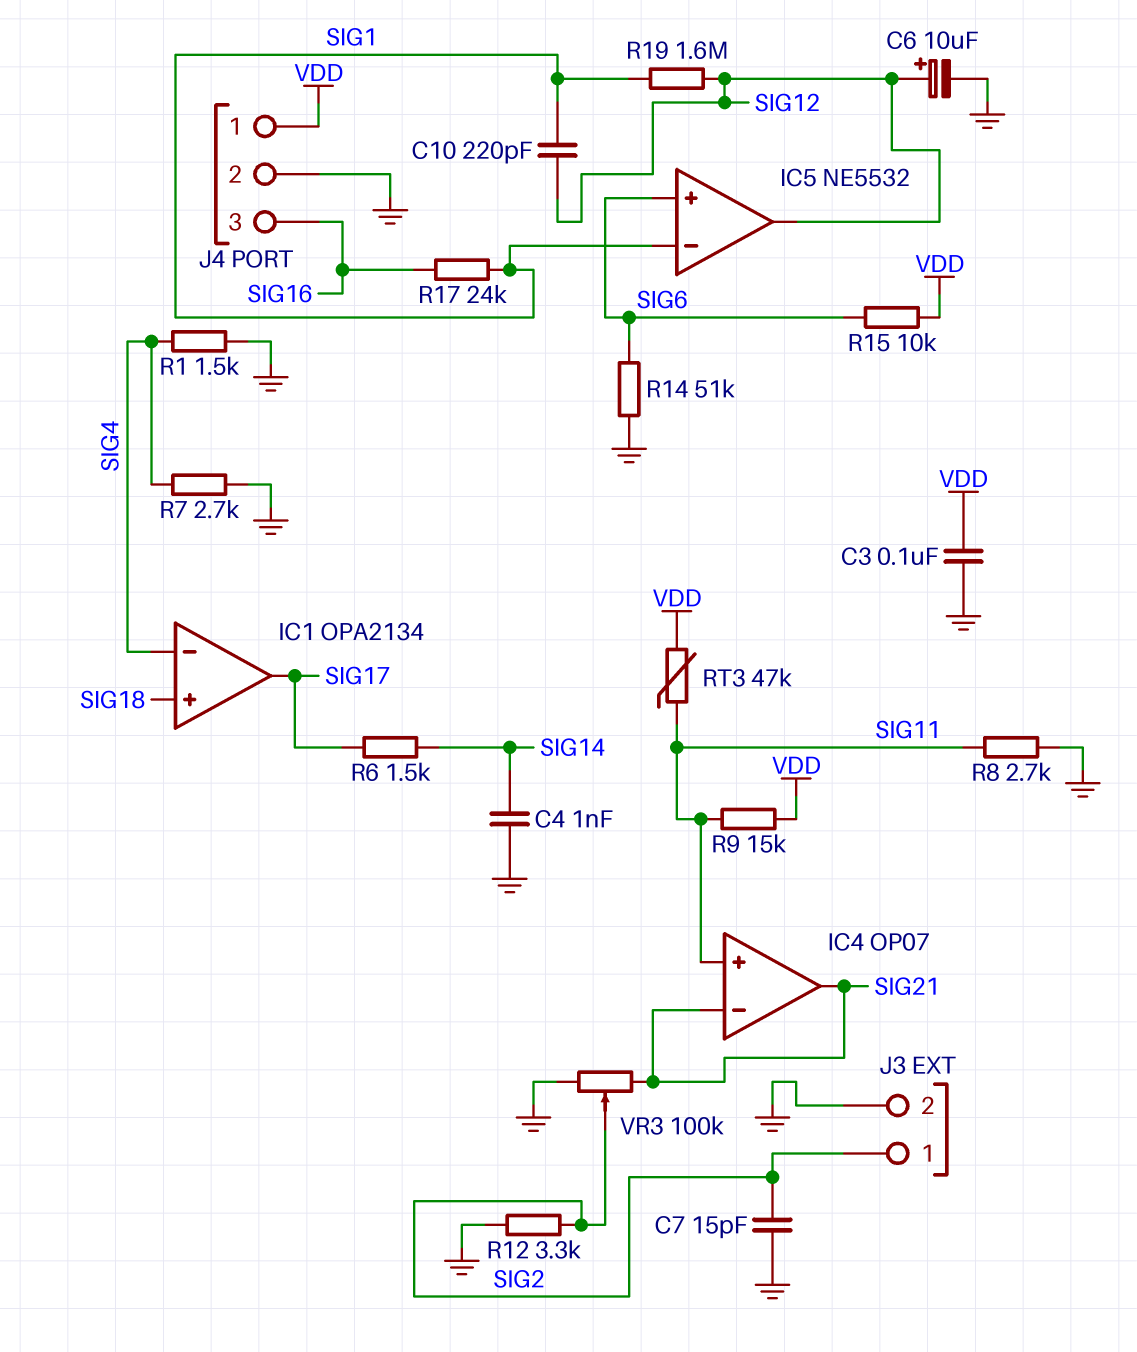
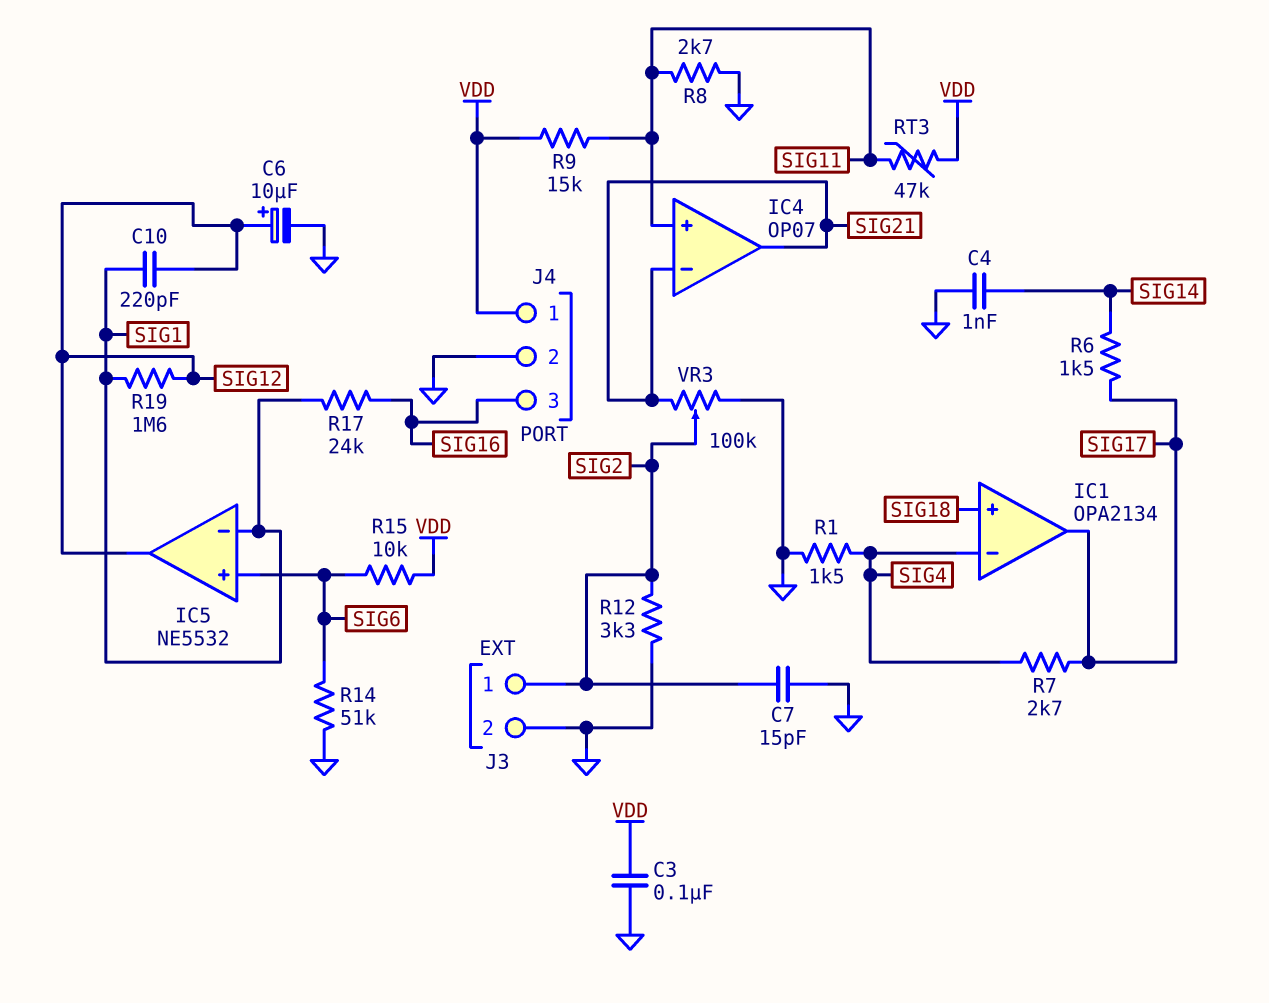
R7: 2.7k (GND, SIG4) -> 2.7k (SIG4, SIG17)

